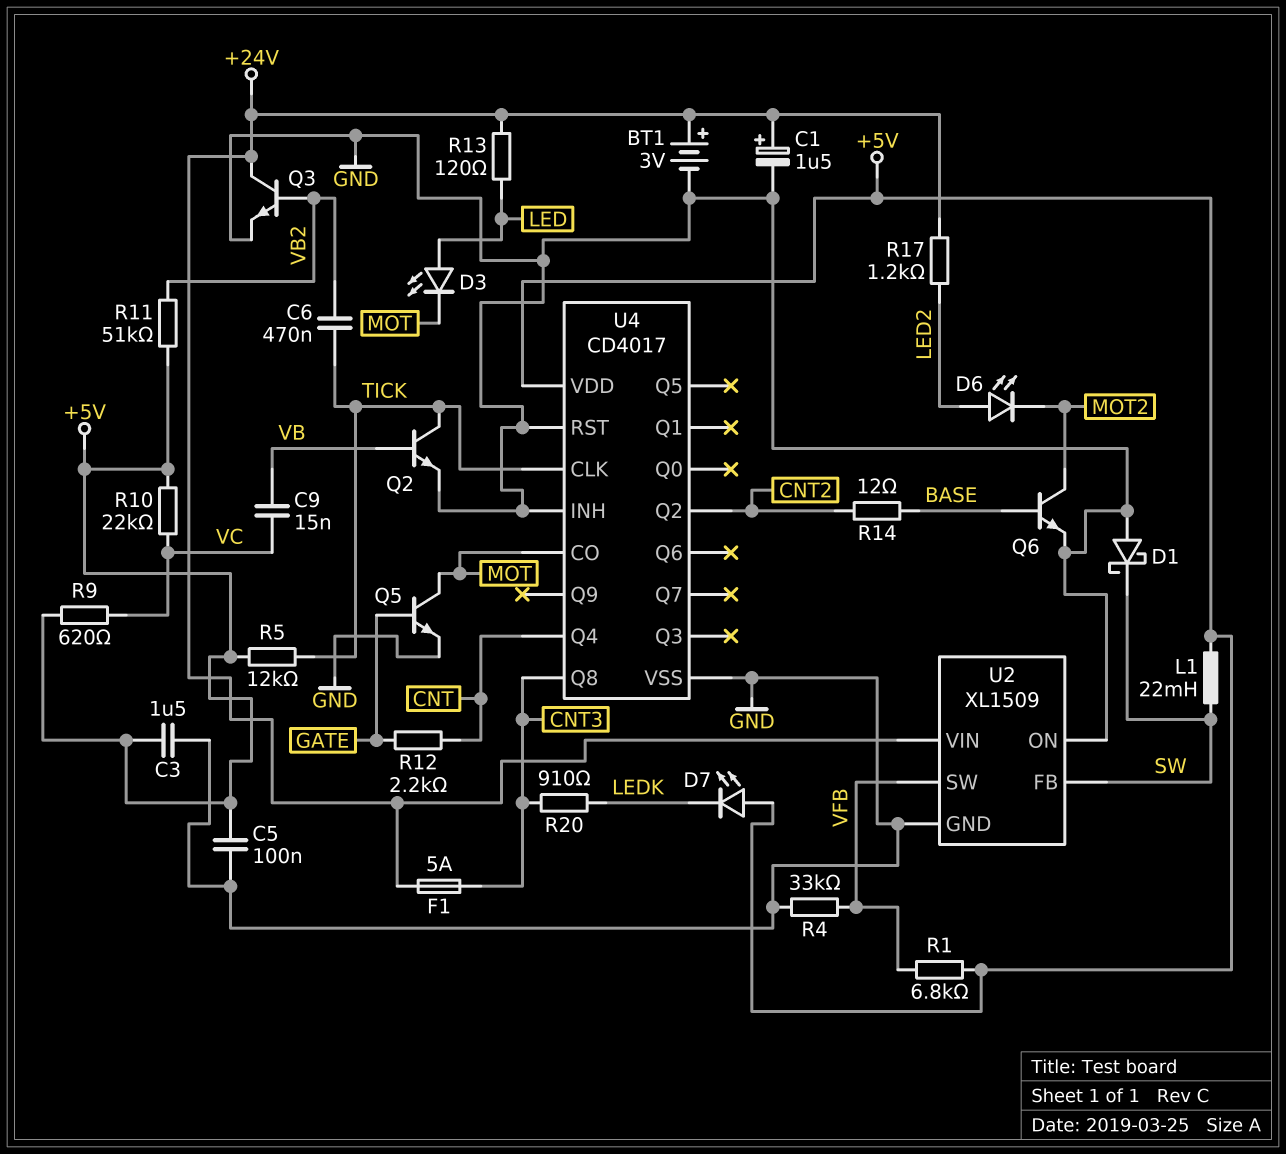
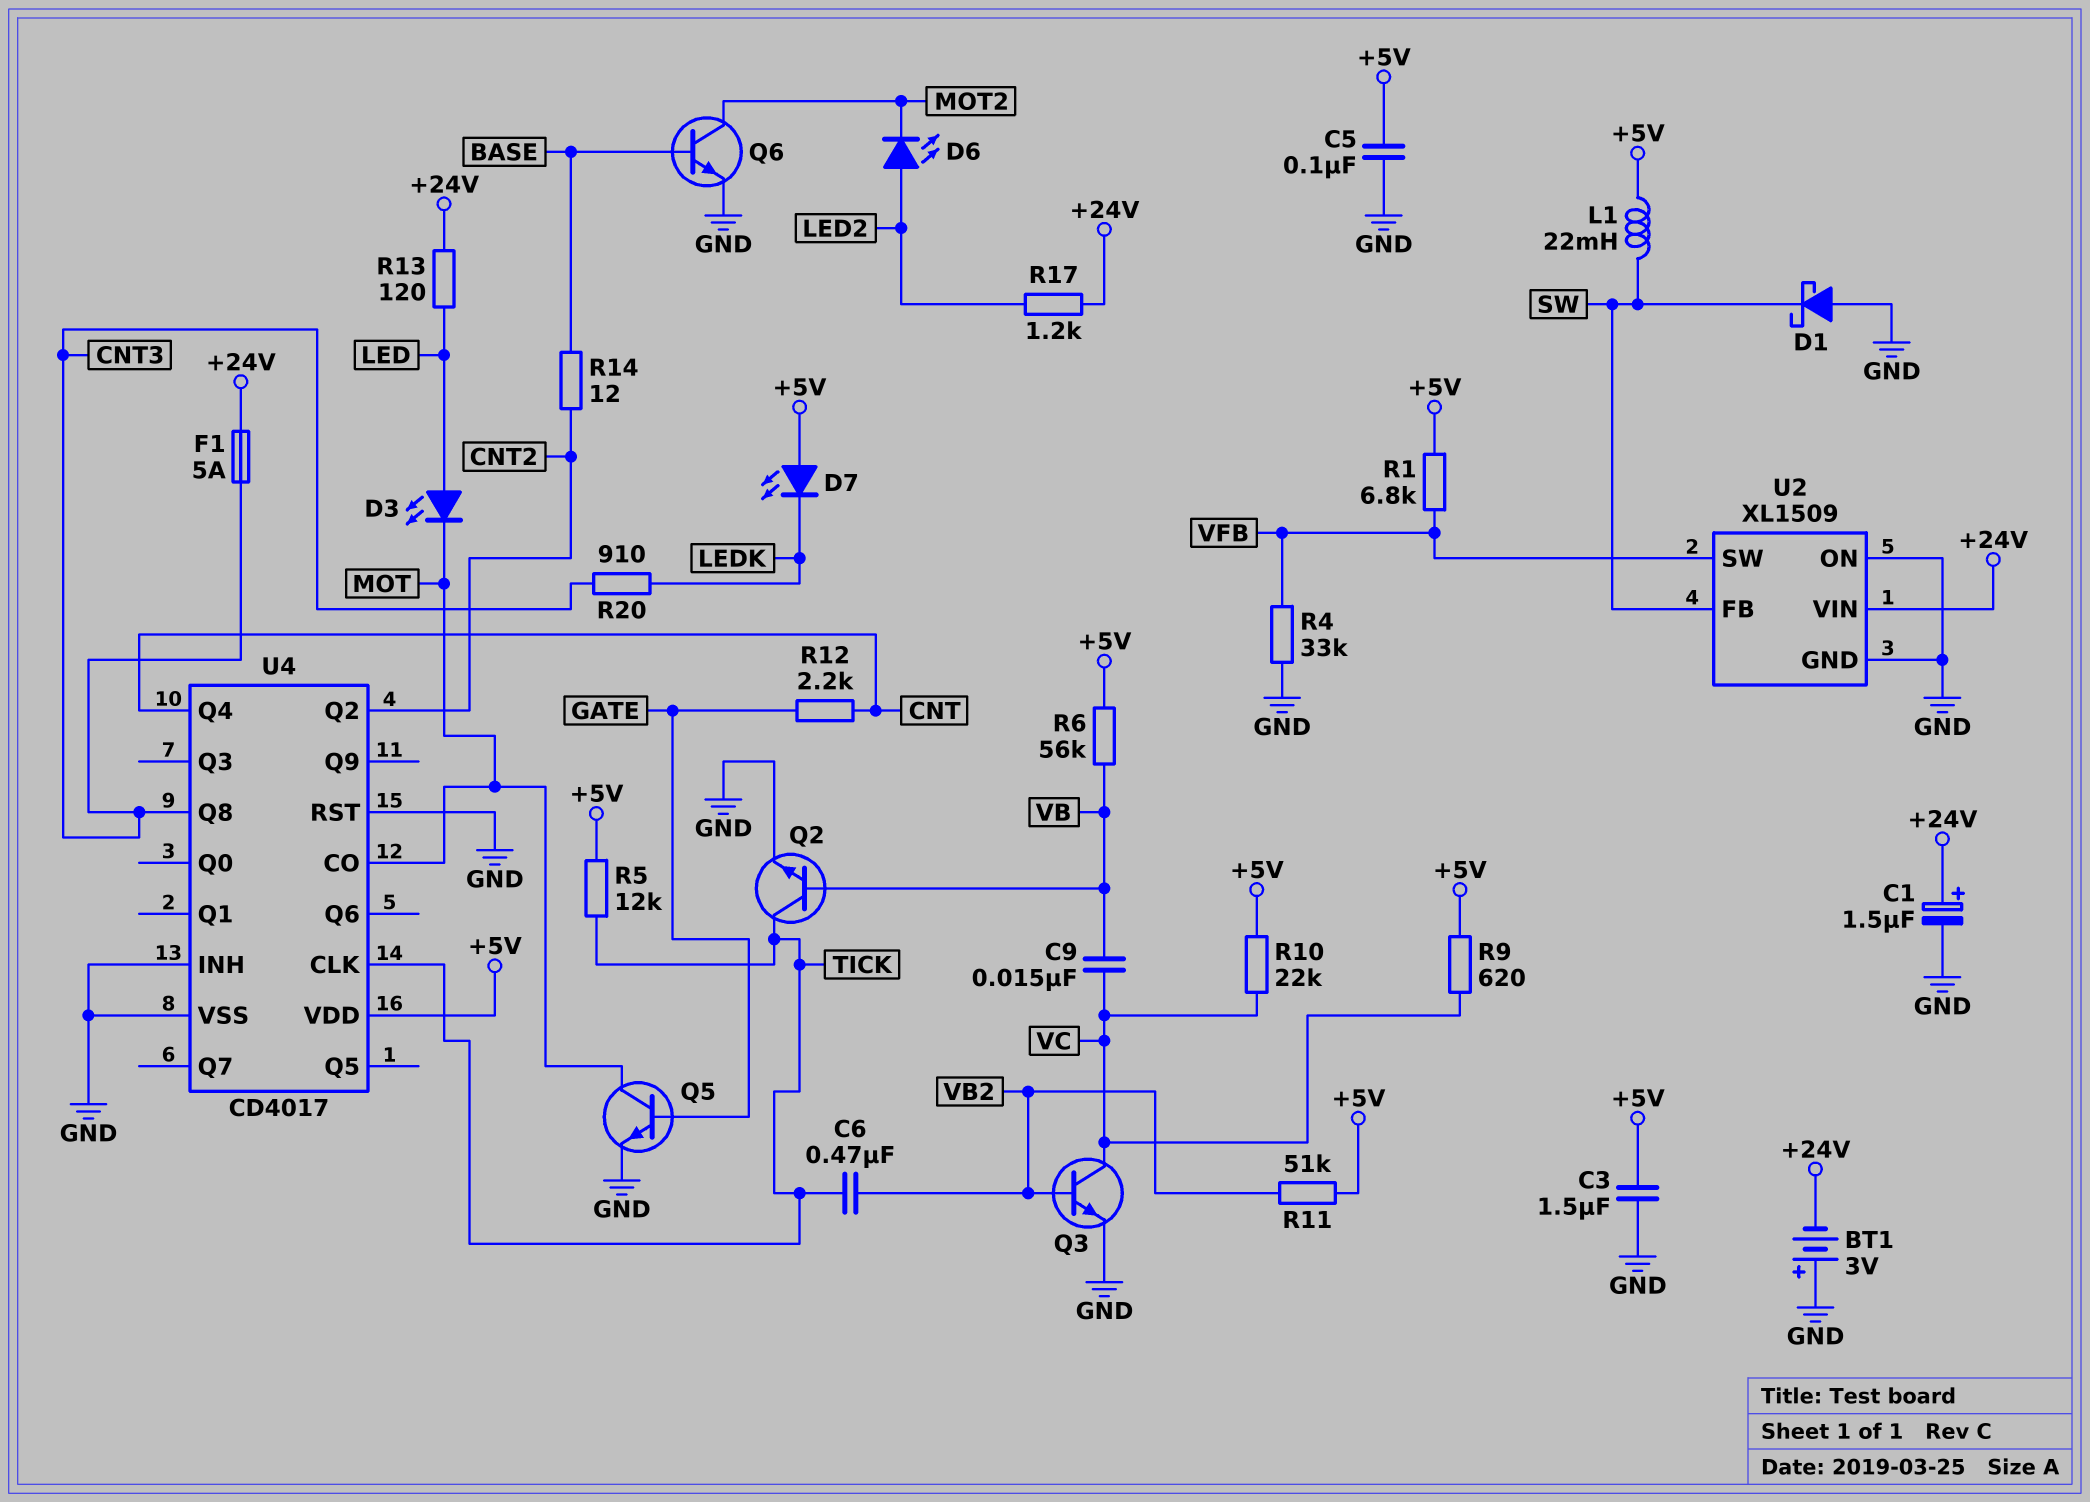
BT1: 3V (plus +24V, minus GND) -> 3V (plus GND, minus +24V)
Q3: NPN (B VB2, C +24V, E GND) -> NPN (B VB2, C VC, E GND)
R6: none -> 56k (+5V, VB)

